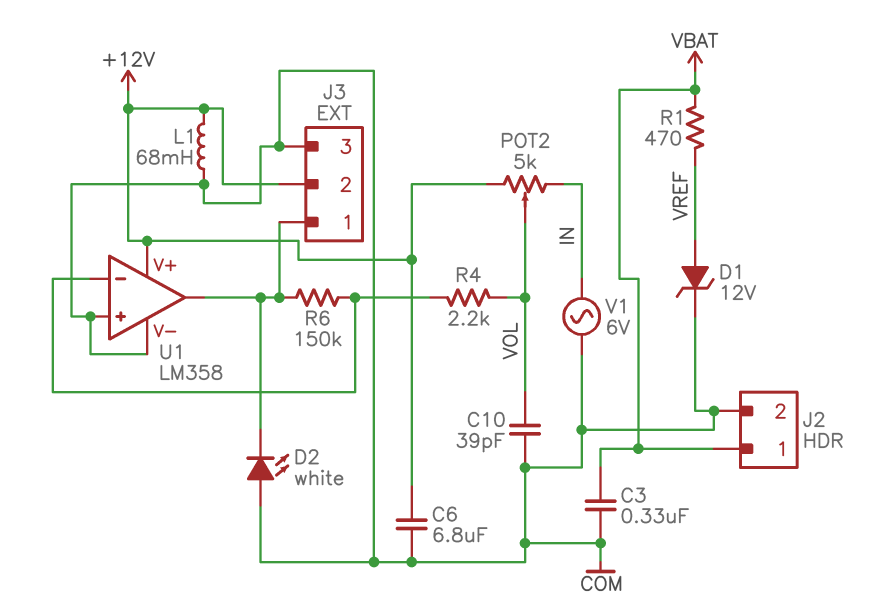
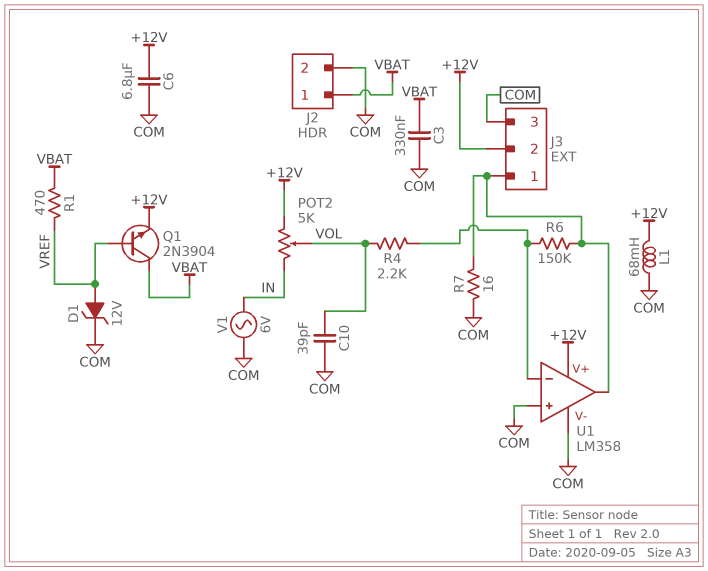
D2: LED white (A COM, K J3/1) -> none
Q1: none -> NPN 2N3904 (B VREF, C VBAT, E +12V)
R7: none -> 16 (COM, J3/1)

